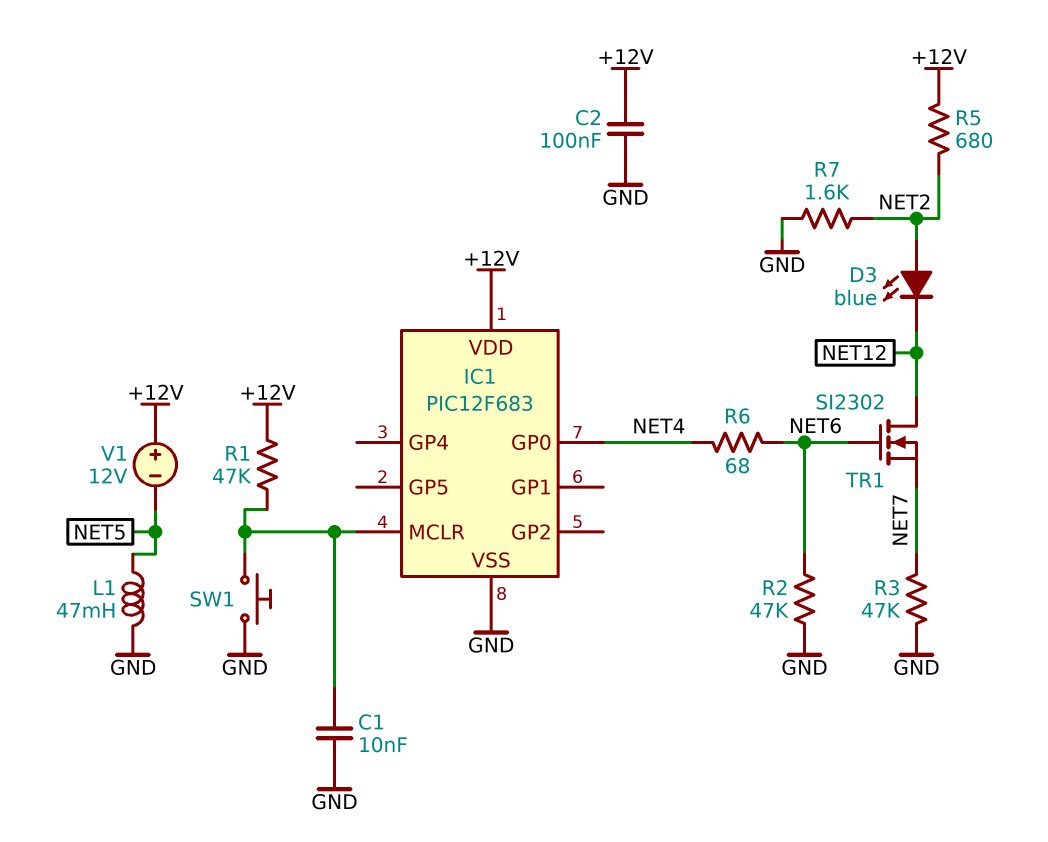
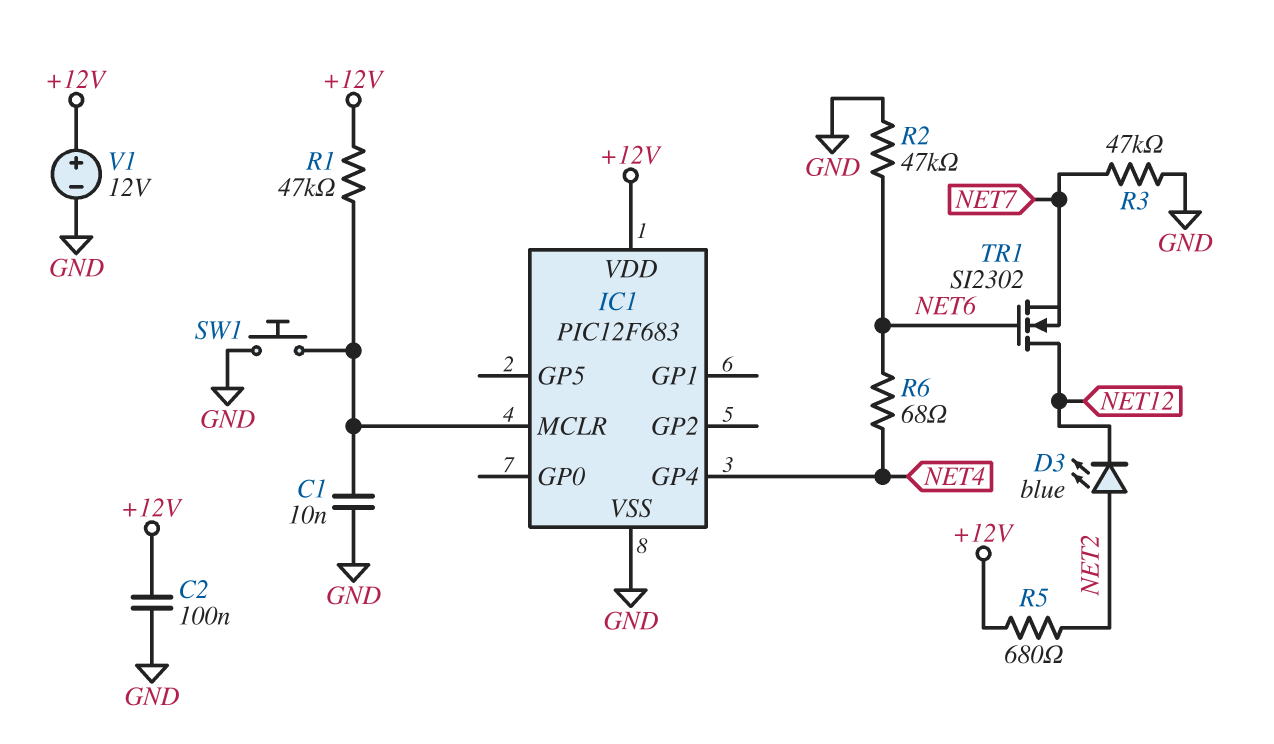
IC1 pin GP0: NET4 -> none
IC1 pin GP4: none -> NET4
L1: 47mH (GND, NET5) -> none
R7: 1.6k (GND, NET2) -> none
V1: 12V (plus +12V, minus NET5) -> 12V (plus +12V, minus GND)

